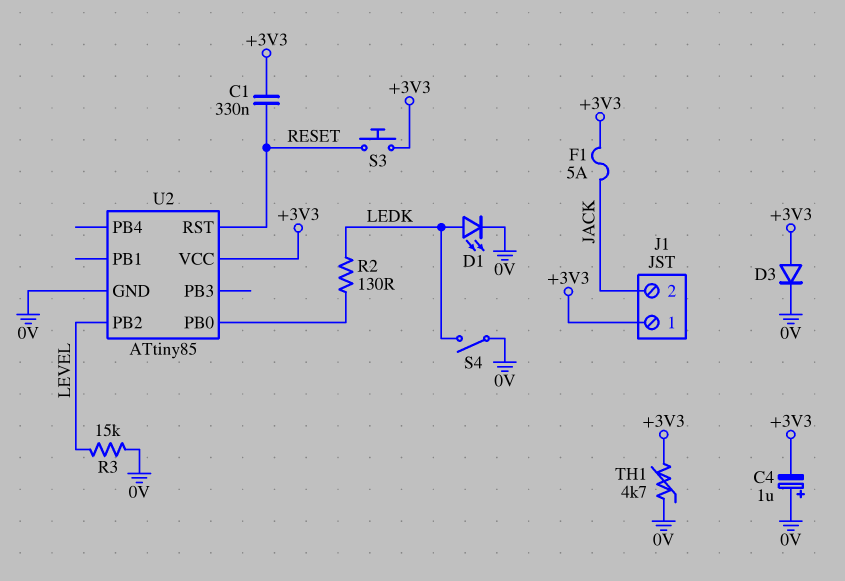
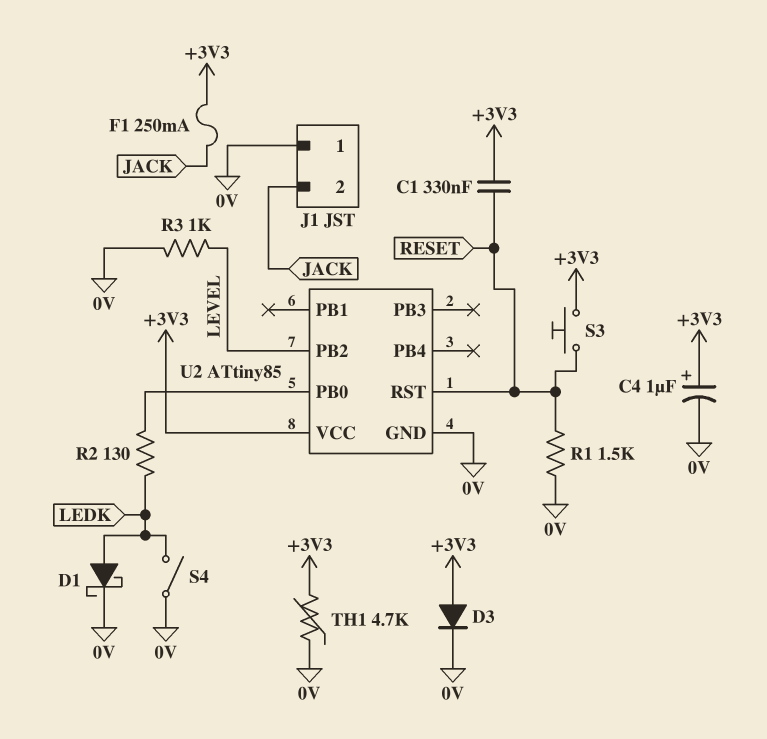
C4: 1uF (plus 0V, minus +3V3) -> 1uF (plus +3V3, minus 0V)
D1: LED (A LEDK, K 0V) -> schottky (A LEDK, K 0V)
F1: 5A (+3V3, JACK) -> 250mA (+3V3, JACK)
J1 pin 1: +3V3 -> 0V
R1: none -> 1.5k (0V, RESET)
R3: 15k (0V, LEVEL) -> 1k (0V, LEVEL)

